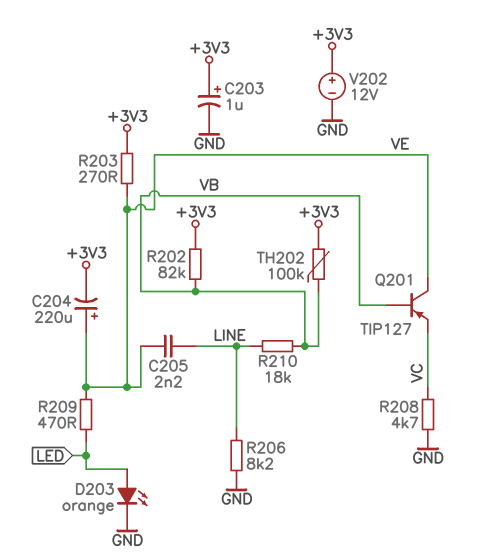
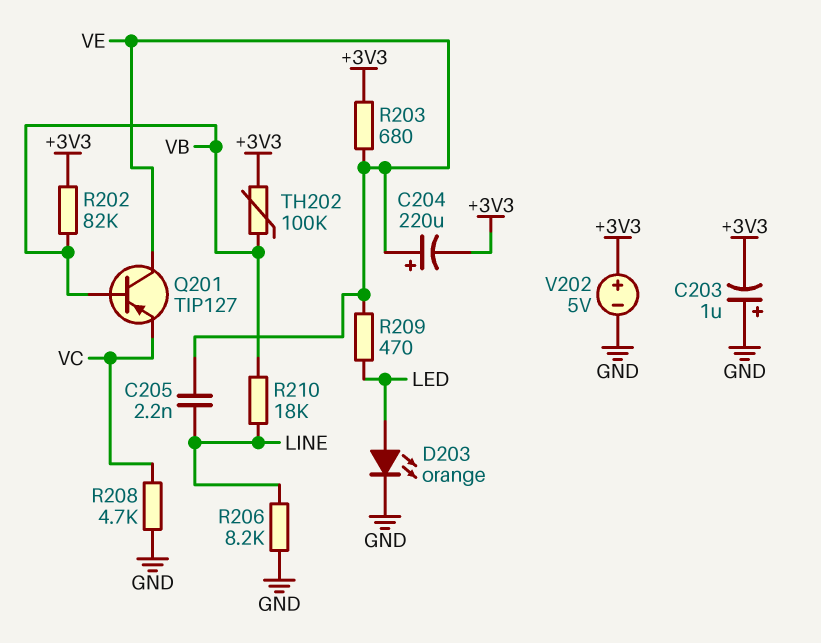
C203: 1uF (plus +3V3, minus GND) -> 1uF (plus GND, minus +3V3)
R203: 270 (+3V3, VE) -> 680 (+3V3, VE)
V202: 12V (plus +3V3, minus GND) -> 5V (plus +3V3, minus GND)

